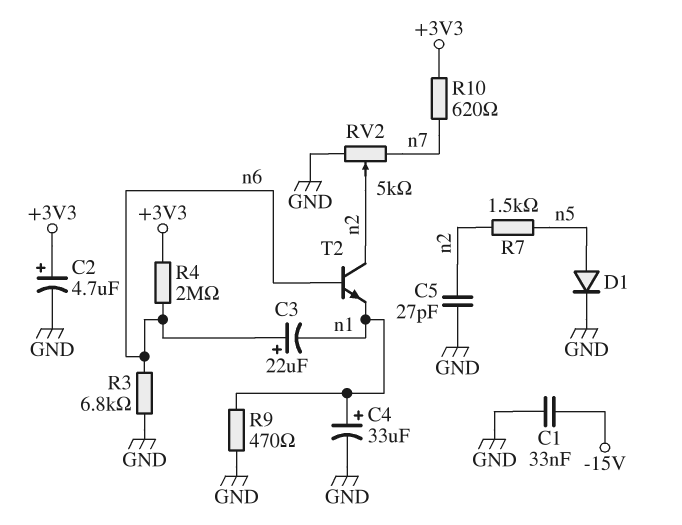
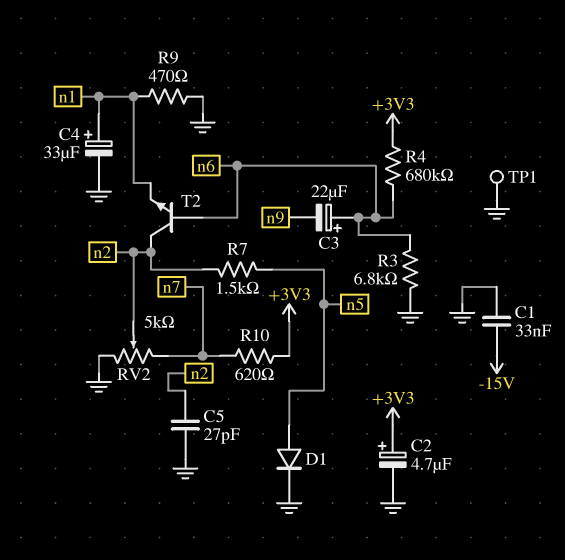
C3: 22uF (plus n6, minus n1) -> 22uF (plus n6, minus n9)
R4: 2M (+3V3, n6) -> 680k (+3V3, n6)
TP1: none -> test point (GND)

